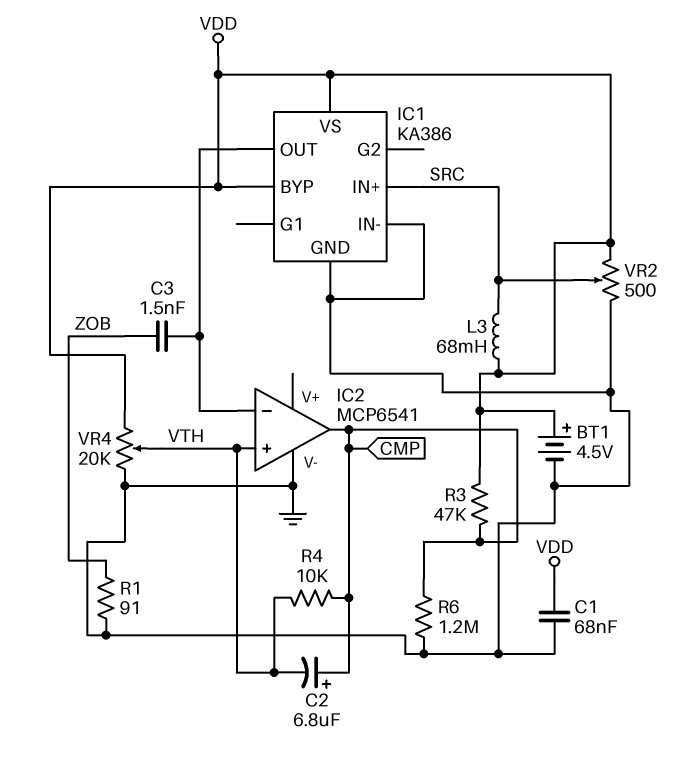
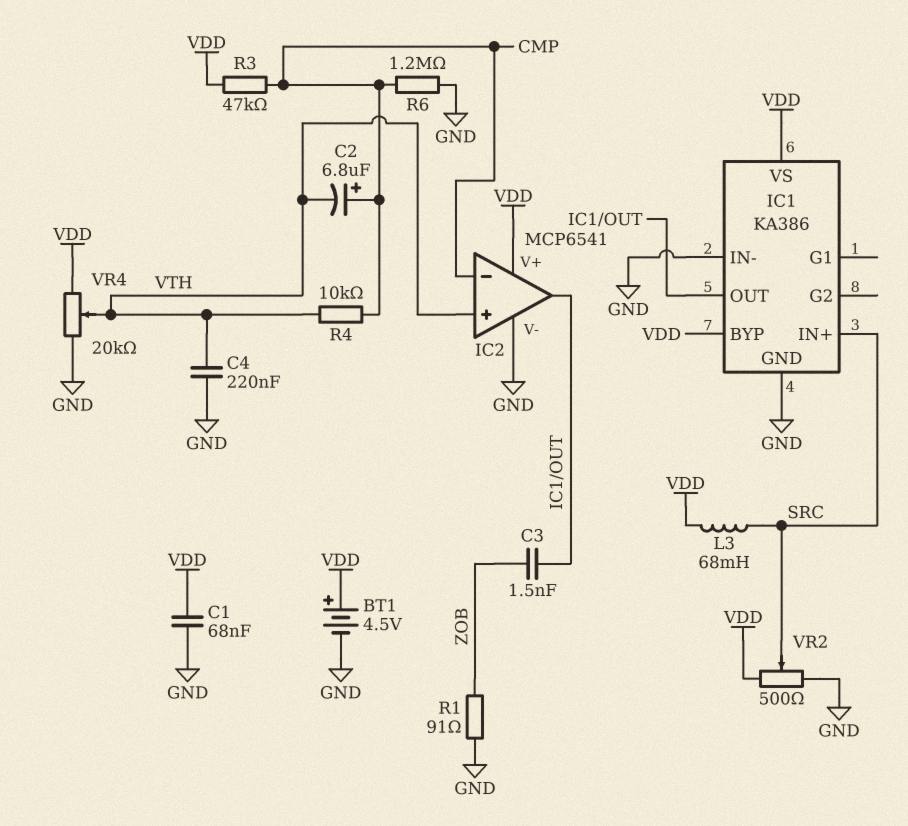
C4: none -> 220nF (GND, VTH)
IC2 pin V+: none -> VDD
IC2 pin in-: IC1/OUT -> CMP
IC2 pin out: CMP -> IC1/OUT

